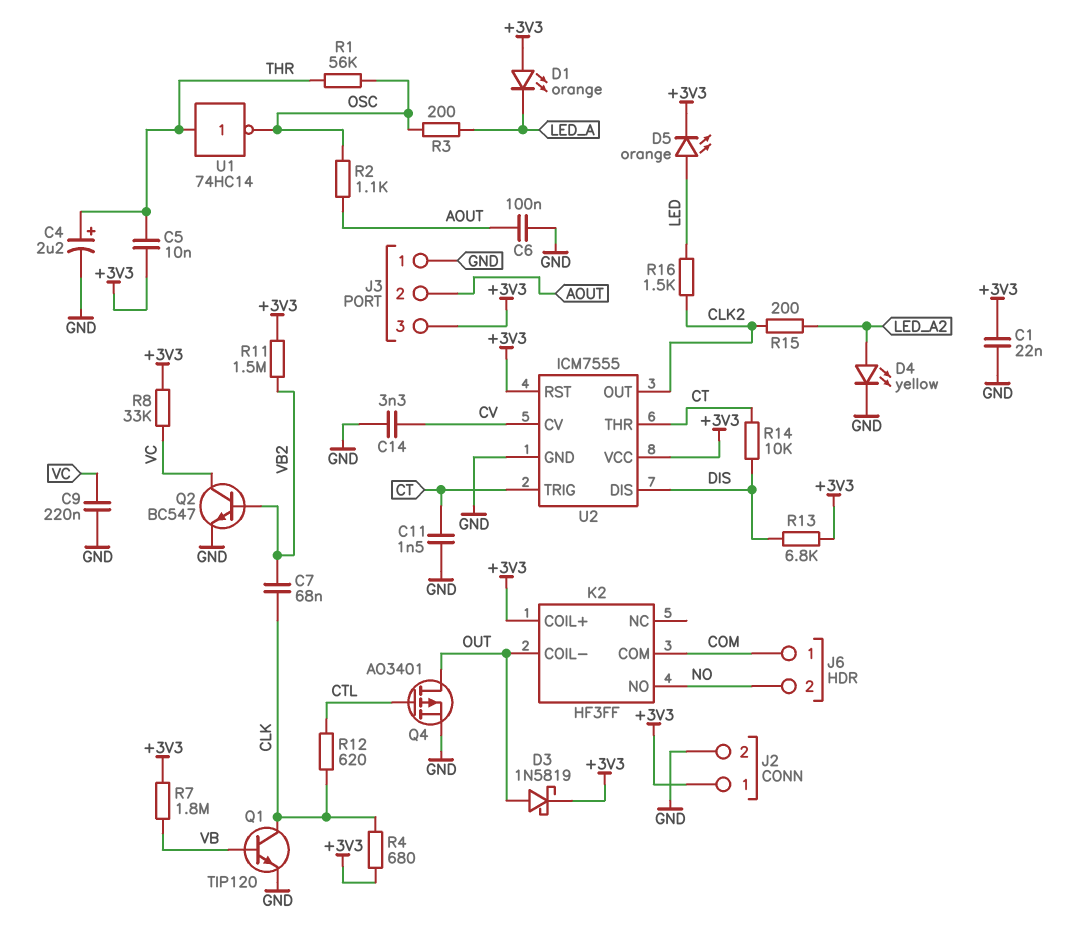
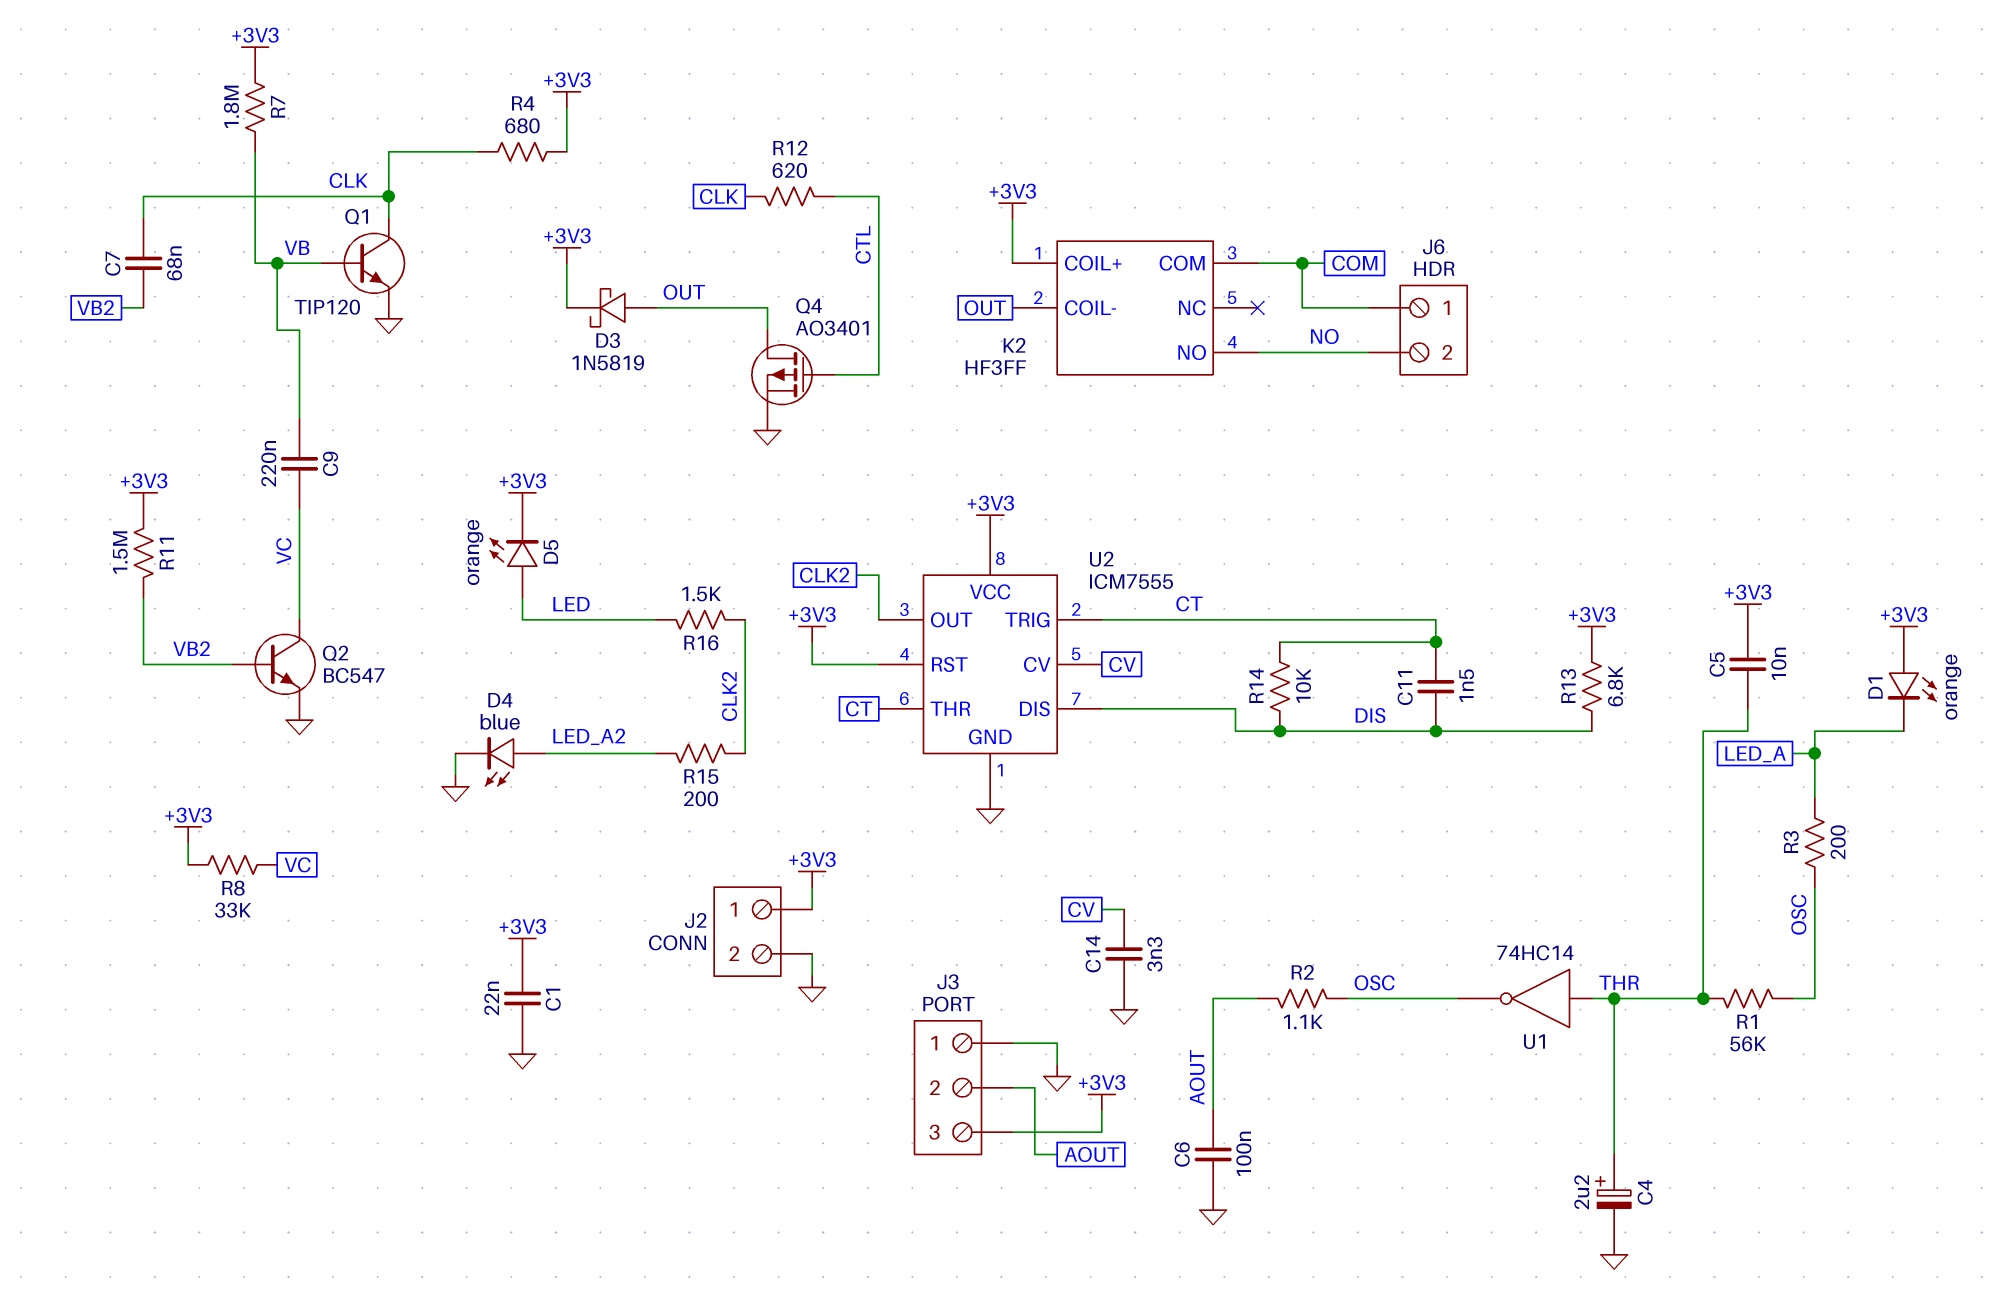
C9: 220nF (GND, VC) -> 220nF (VB, VC)
C11: 1.5nF (CT, GND) -> 1.5nF (CT, DIS)
D4: LED yellow (A LED_A2, K GND) -> LED blue (A LED_A2, K GND)

